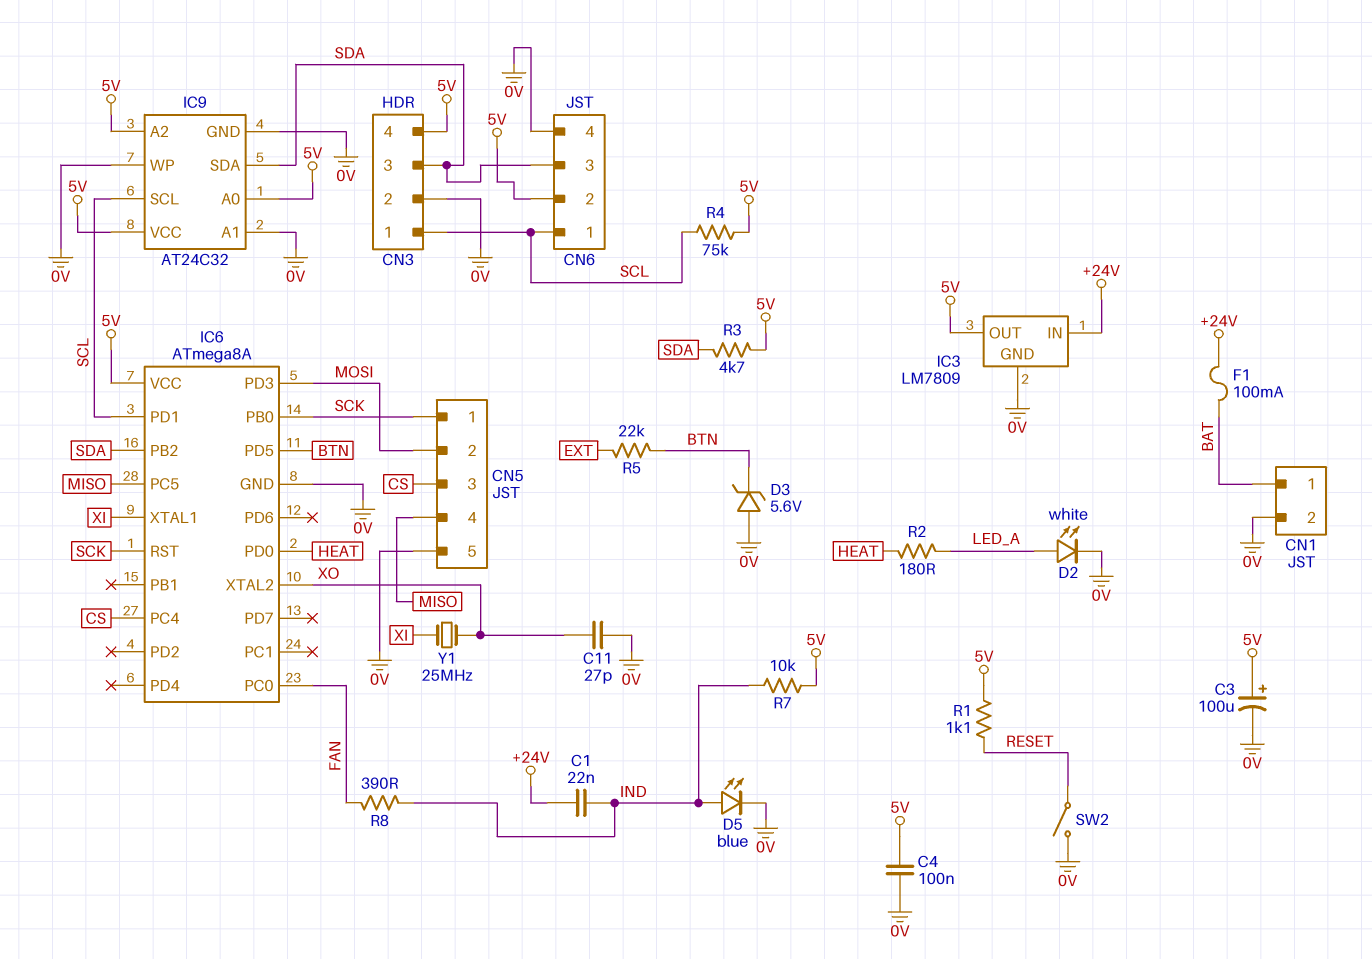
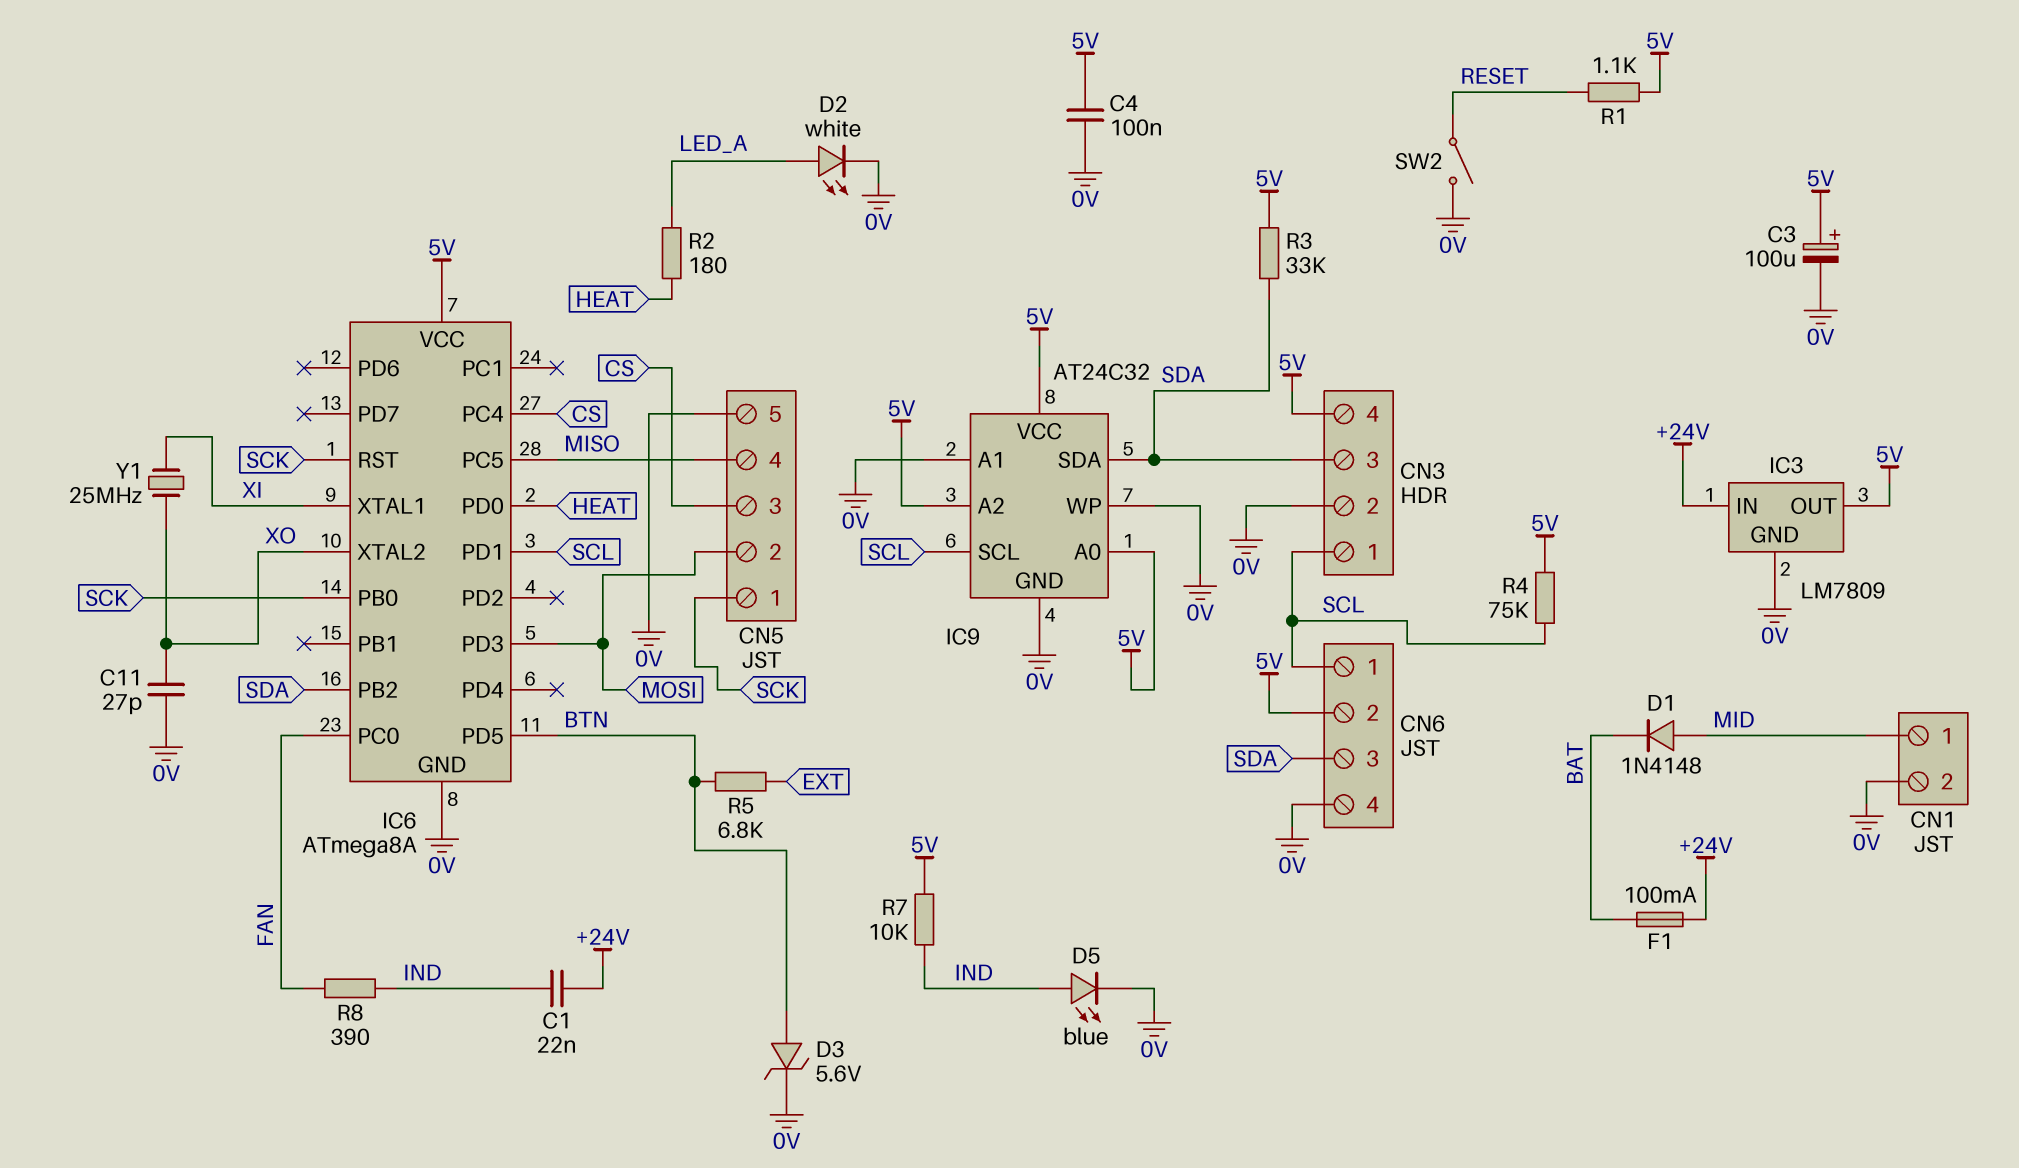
CN1 pin 1: BAT -> MID
D1: none -> diode 1N4148 (A MID, K BAT)
D3: zener 5.6V (A 0V, K BTN) -> zener 5.6V (A BTN, K 0V)
R3: 4.7k (5V, SDA) -> 33k (5V, SDA)
R5: 22k (BTN, EXT) -> 6.8k (BTN, EXT)

